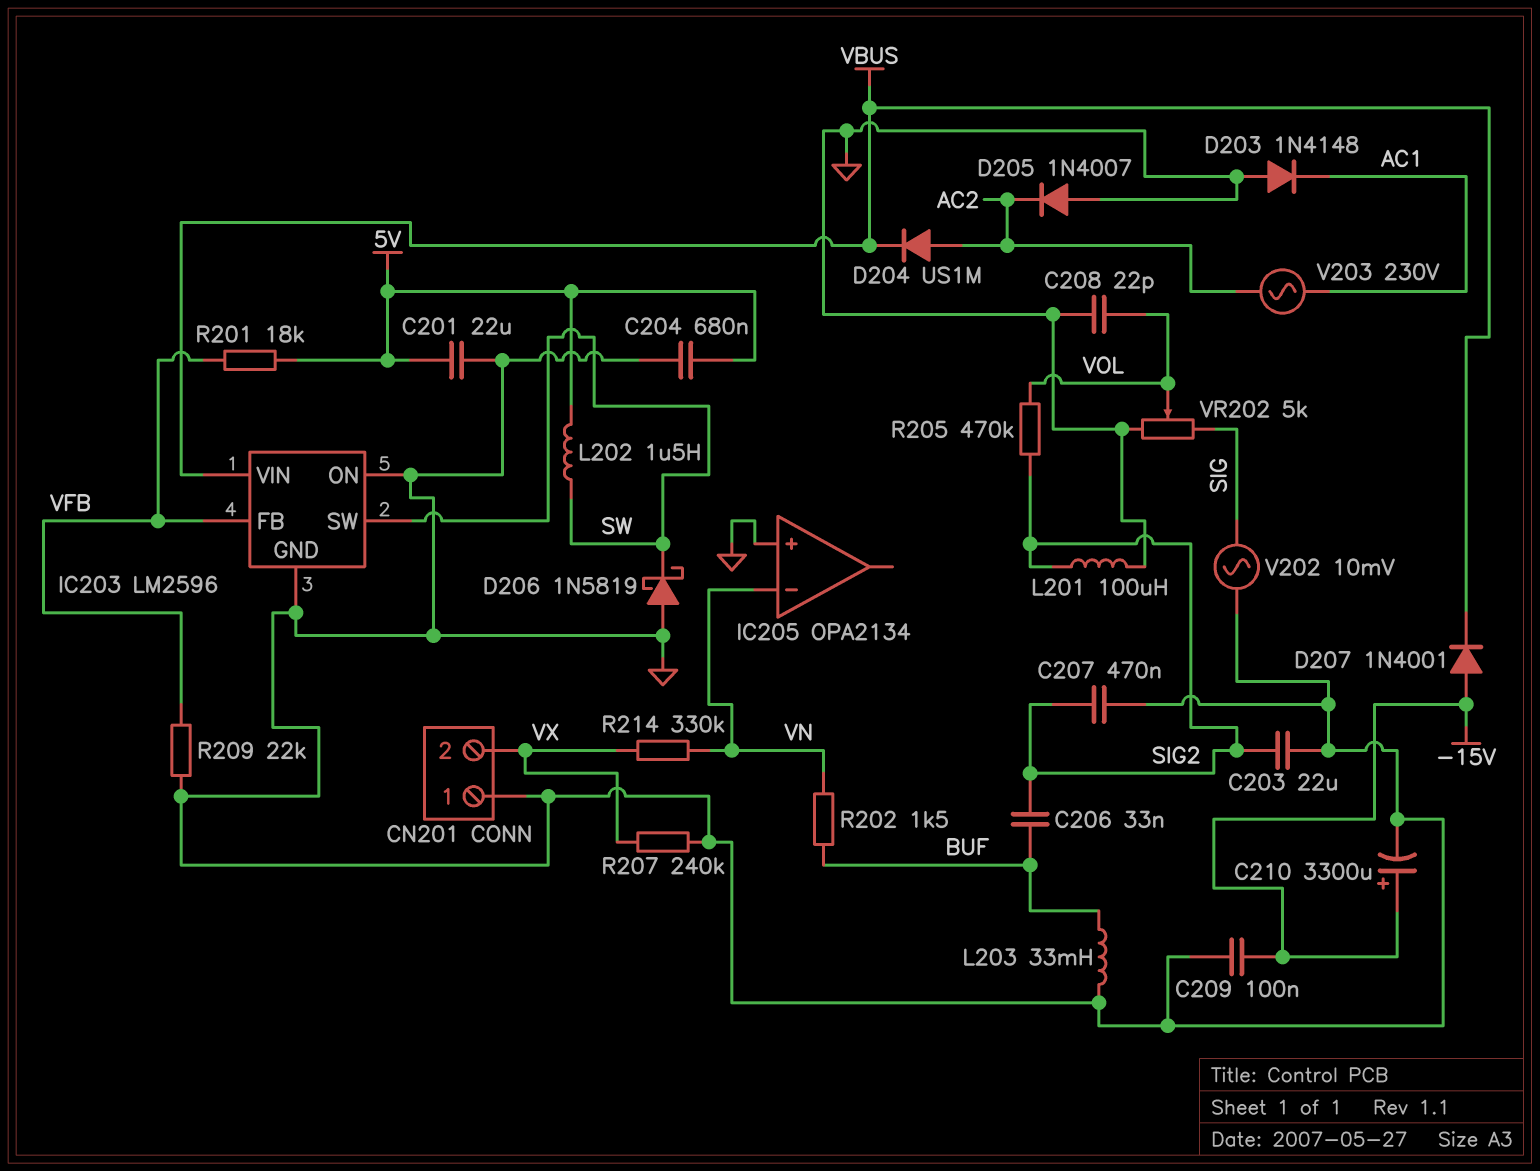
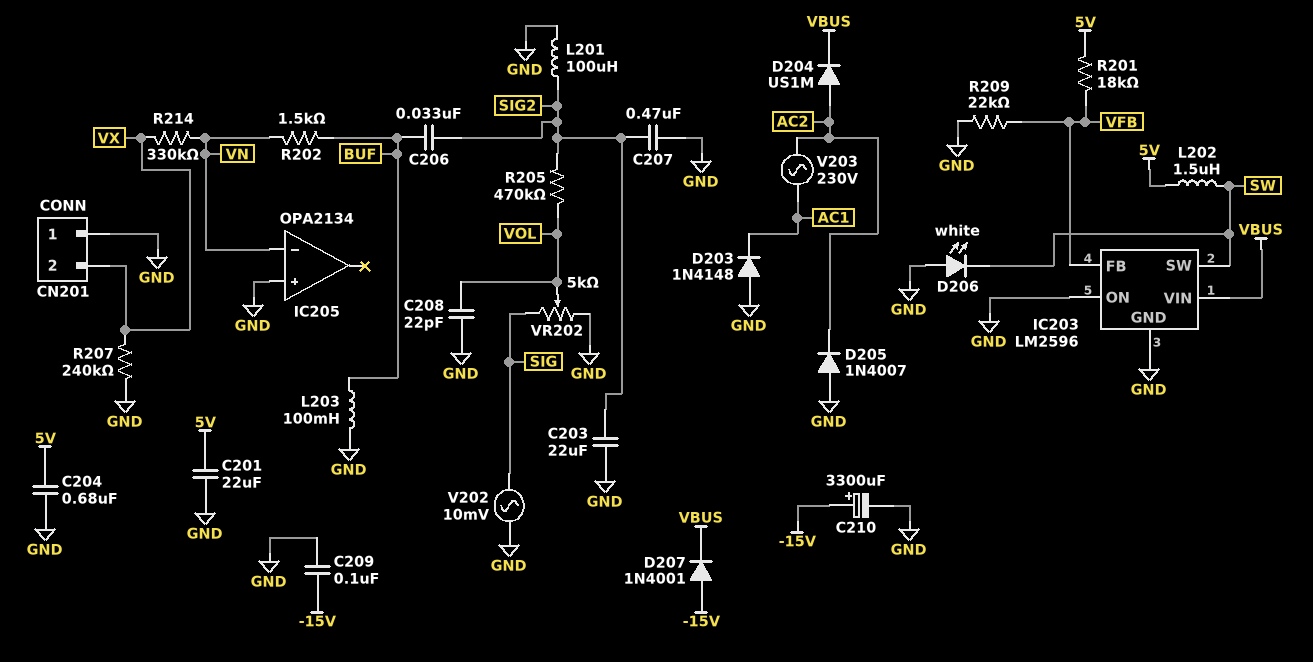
D206: schottky 1N5819 (A GND, K SW) -> LED white (A GND, K SW)
L203: 33mH (BUF, GND) -> 100mH (BUF, GND)

